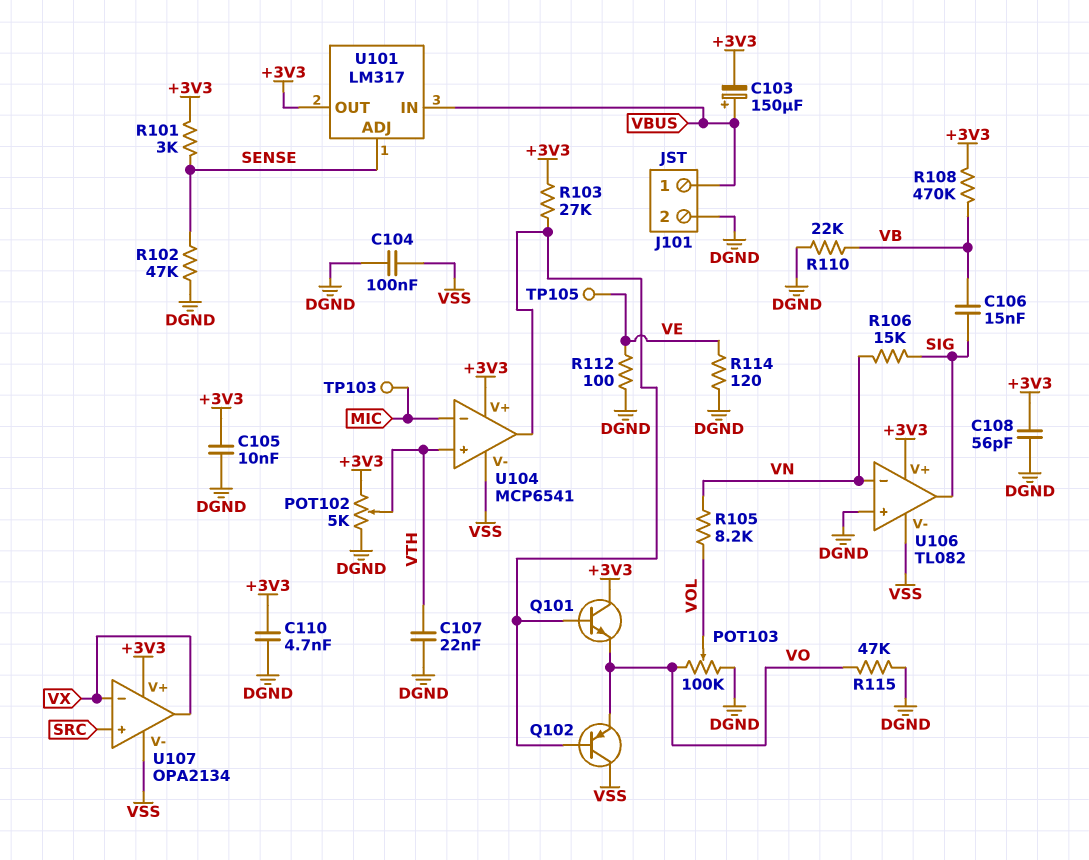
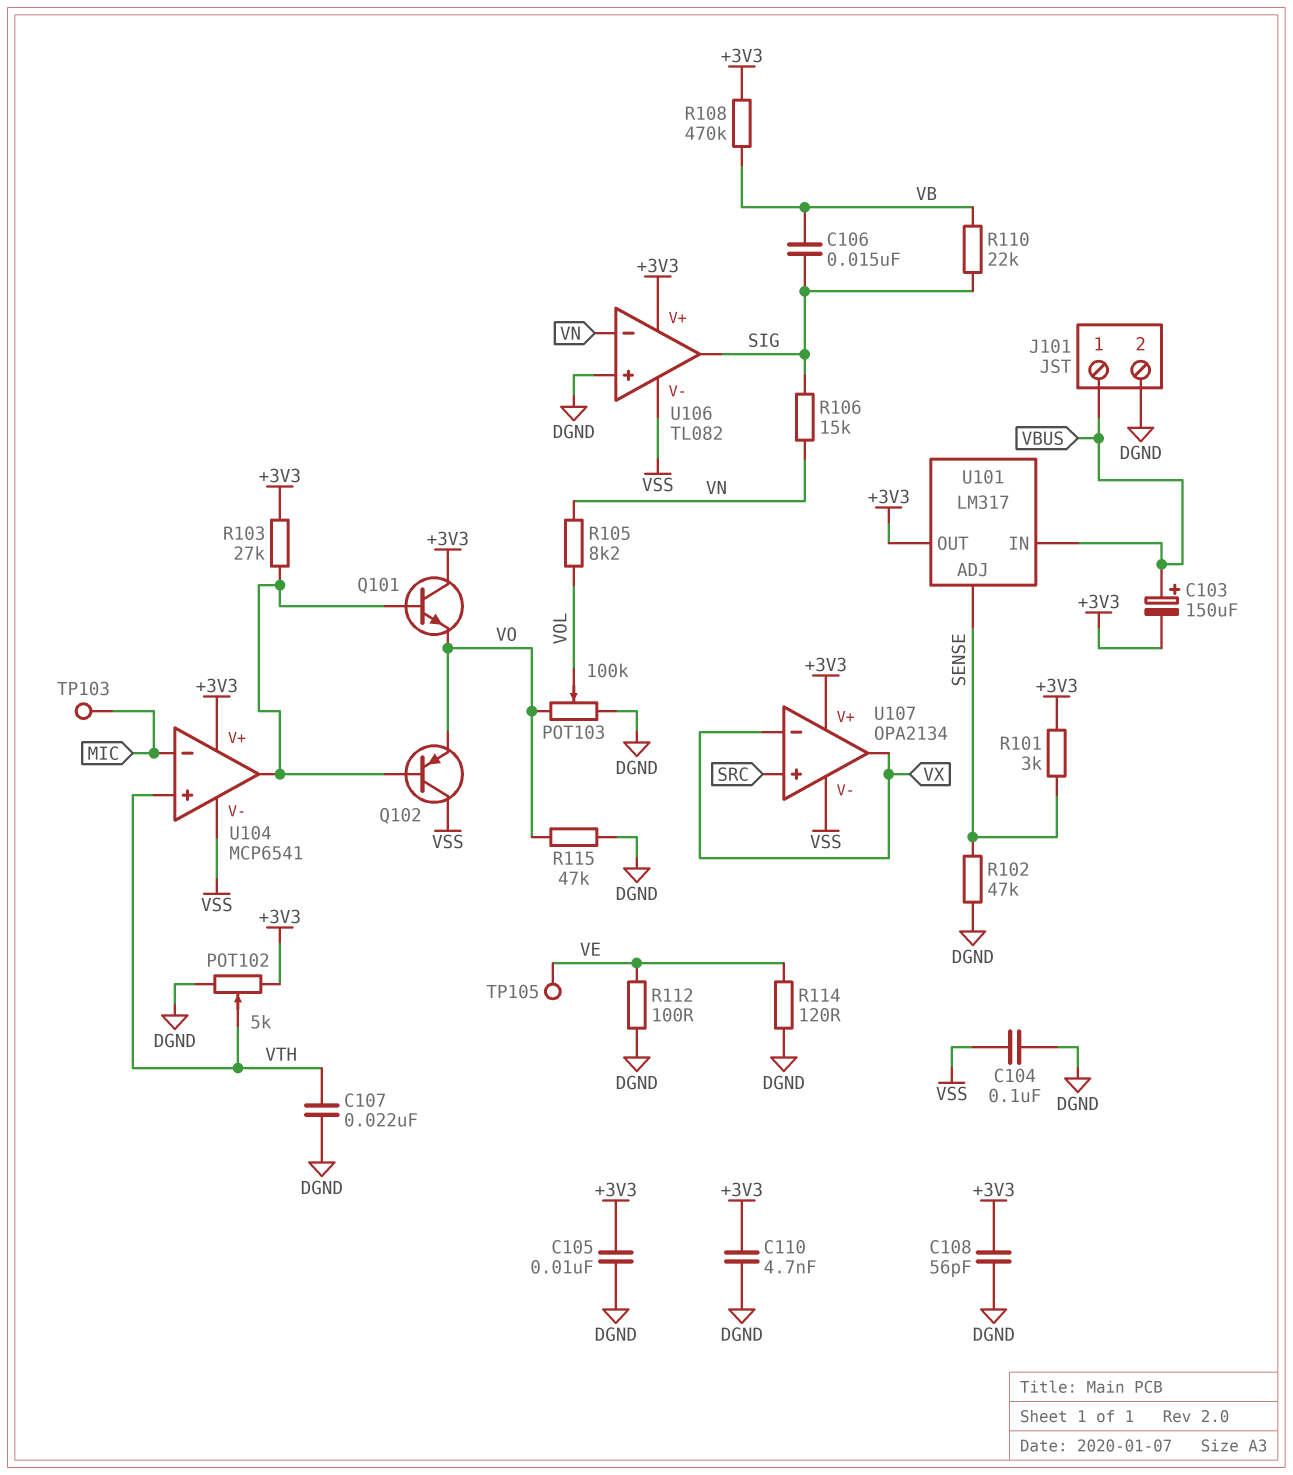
R110: 22k (DGND, VB) -> 22k (SIG, VB)

